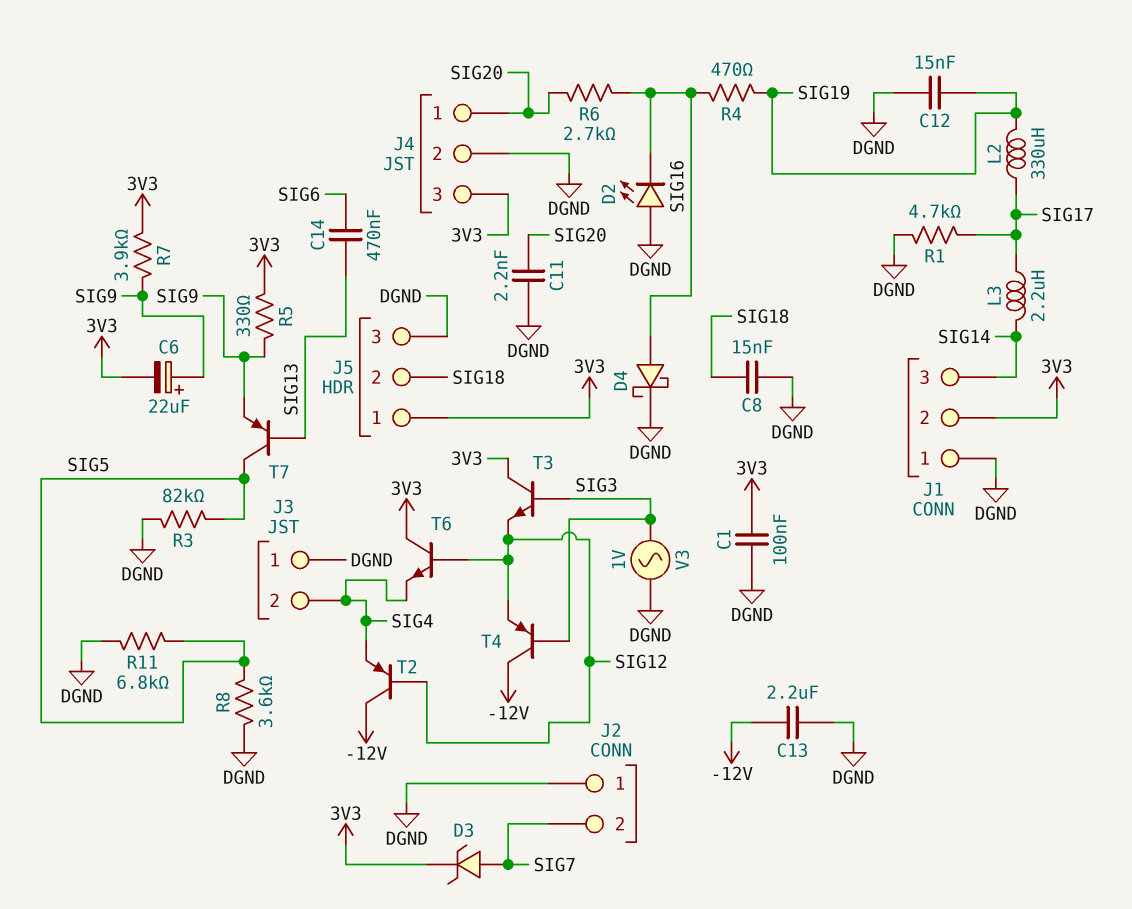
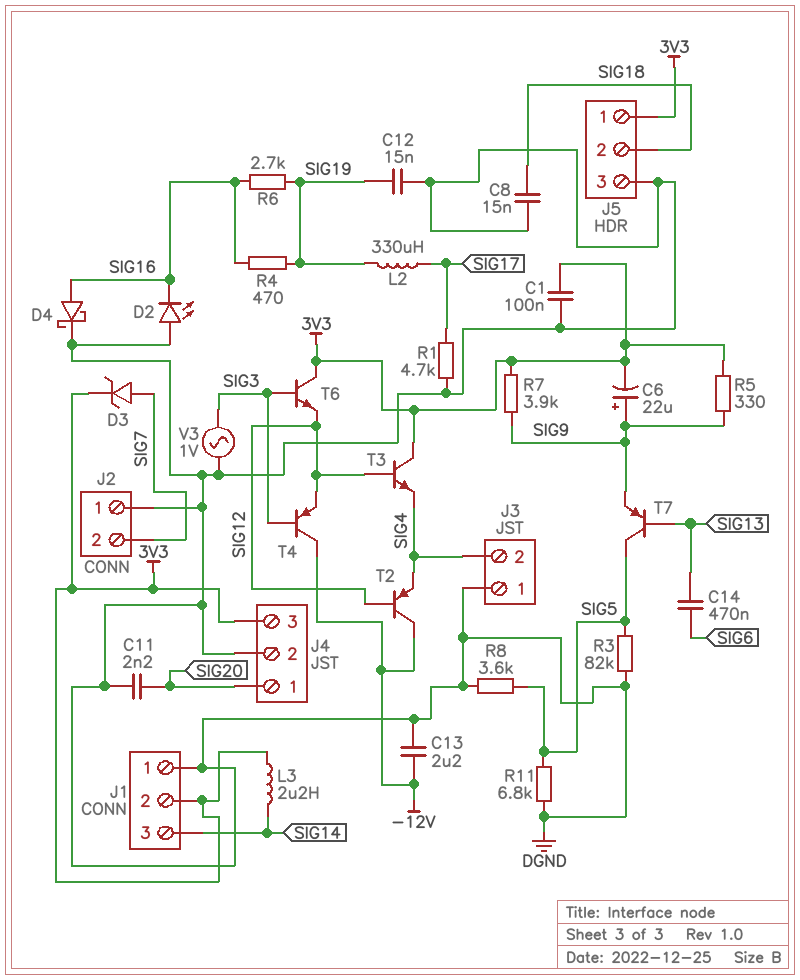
L3: 2.2uH (SIG14, SIG17) -> 2.2uH (3V3, SIG14)
R6: 2.7k (SIG16, SIG20) -> 2.7k (SIG16, SIG19)
T3: NPN (B SIG3, C 3V3, E SIG12) -> NPN (B SIG12, C 3V3, E SIG4)
T6: NPN (B SIG12, C 3V3, E SIG4) -> NPN (B SIG3, C 3V3, E SIG12)

